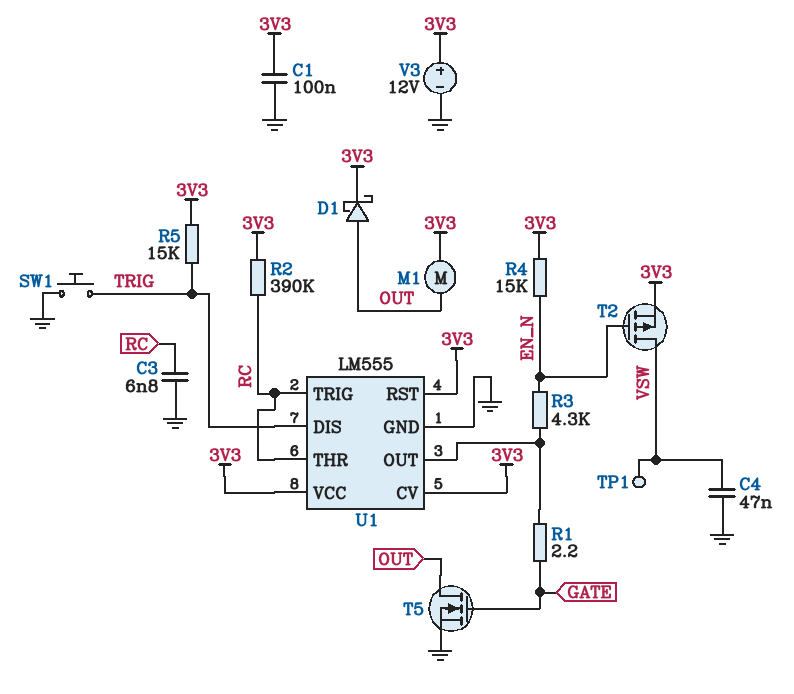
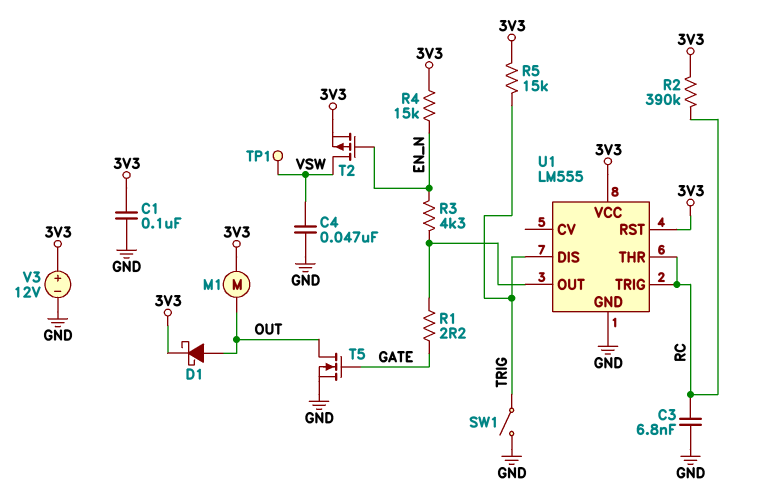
SW1: button (GND, TRIG) -> switch (GND, TRIG)
U1 pin CV: 3V3 -> none

